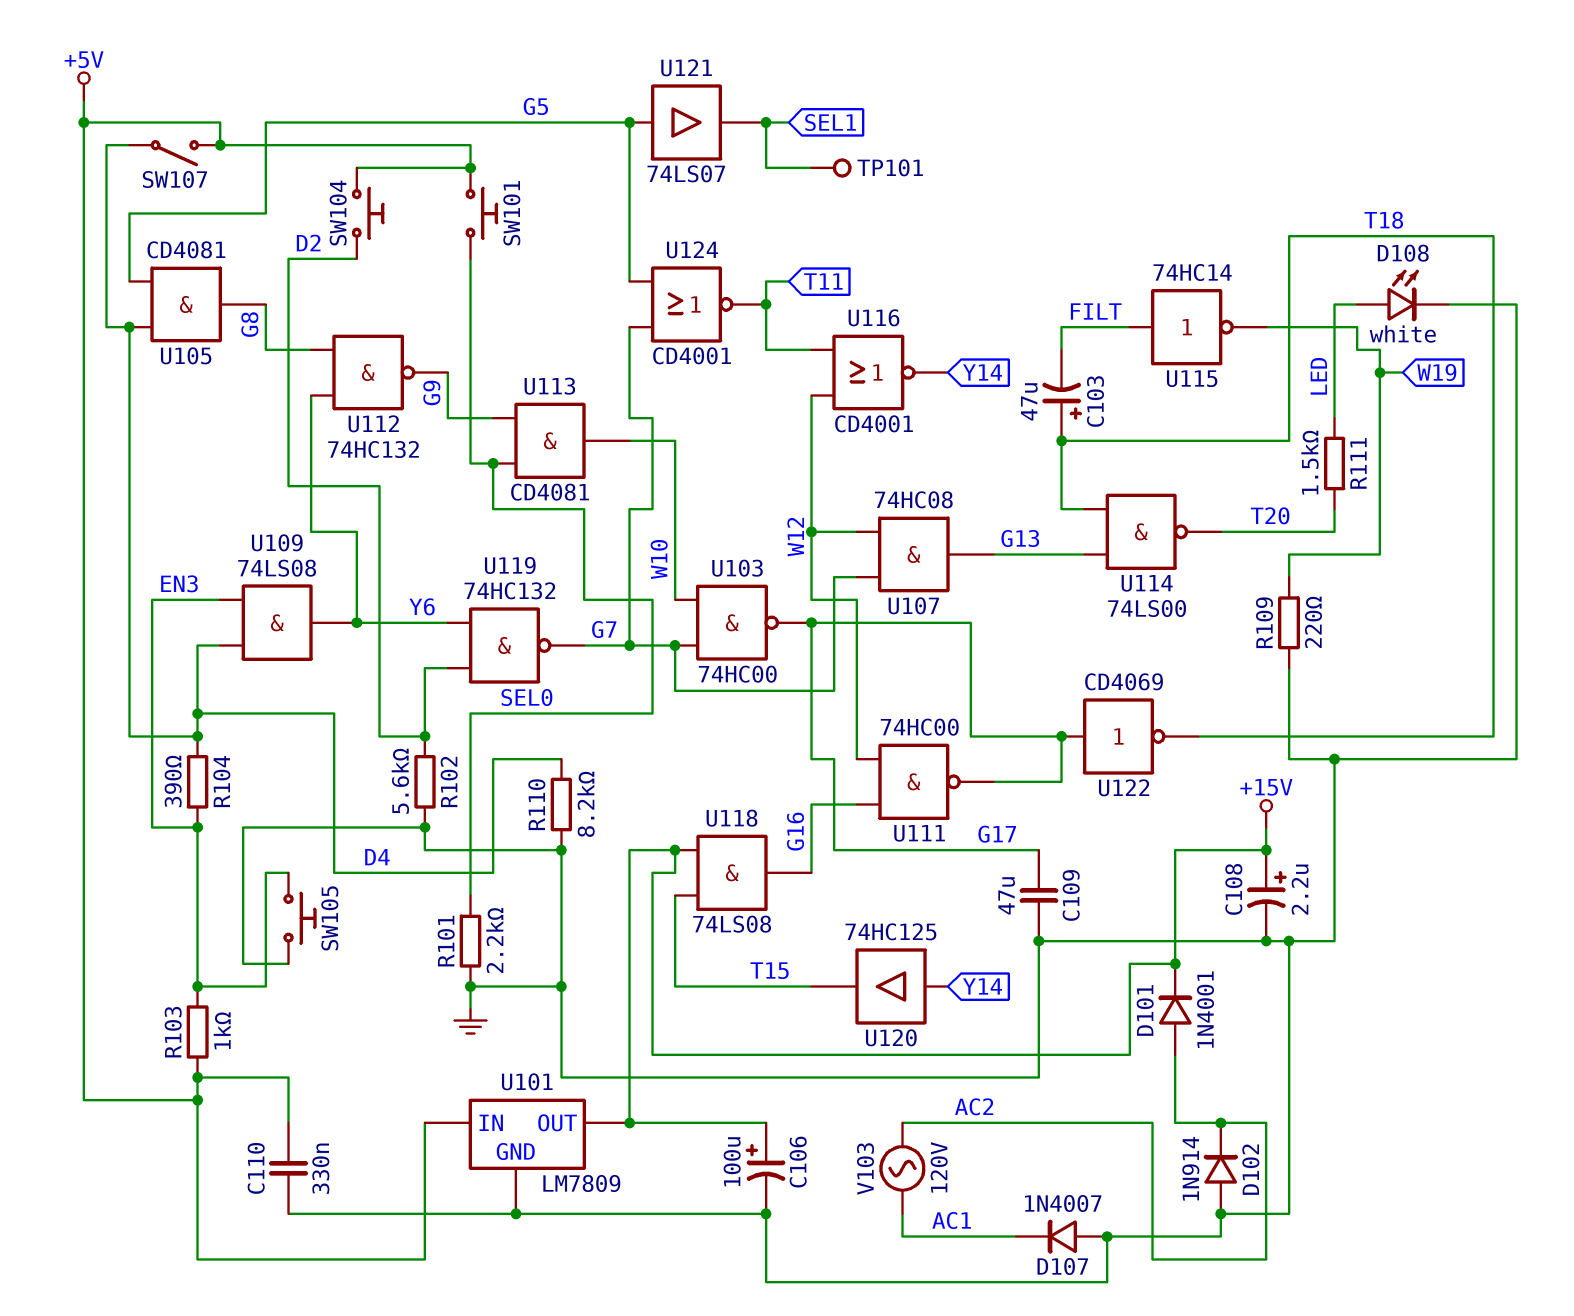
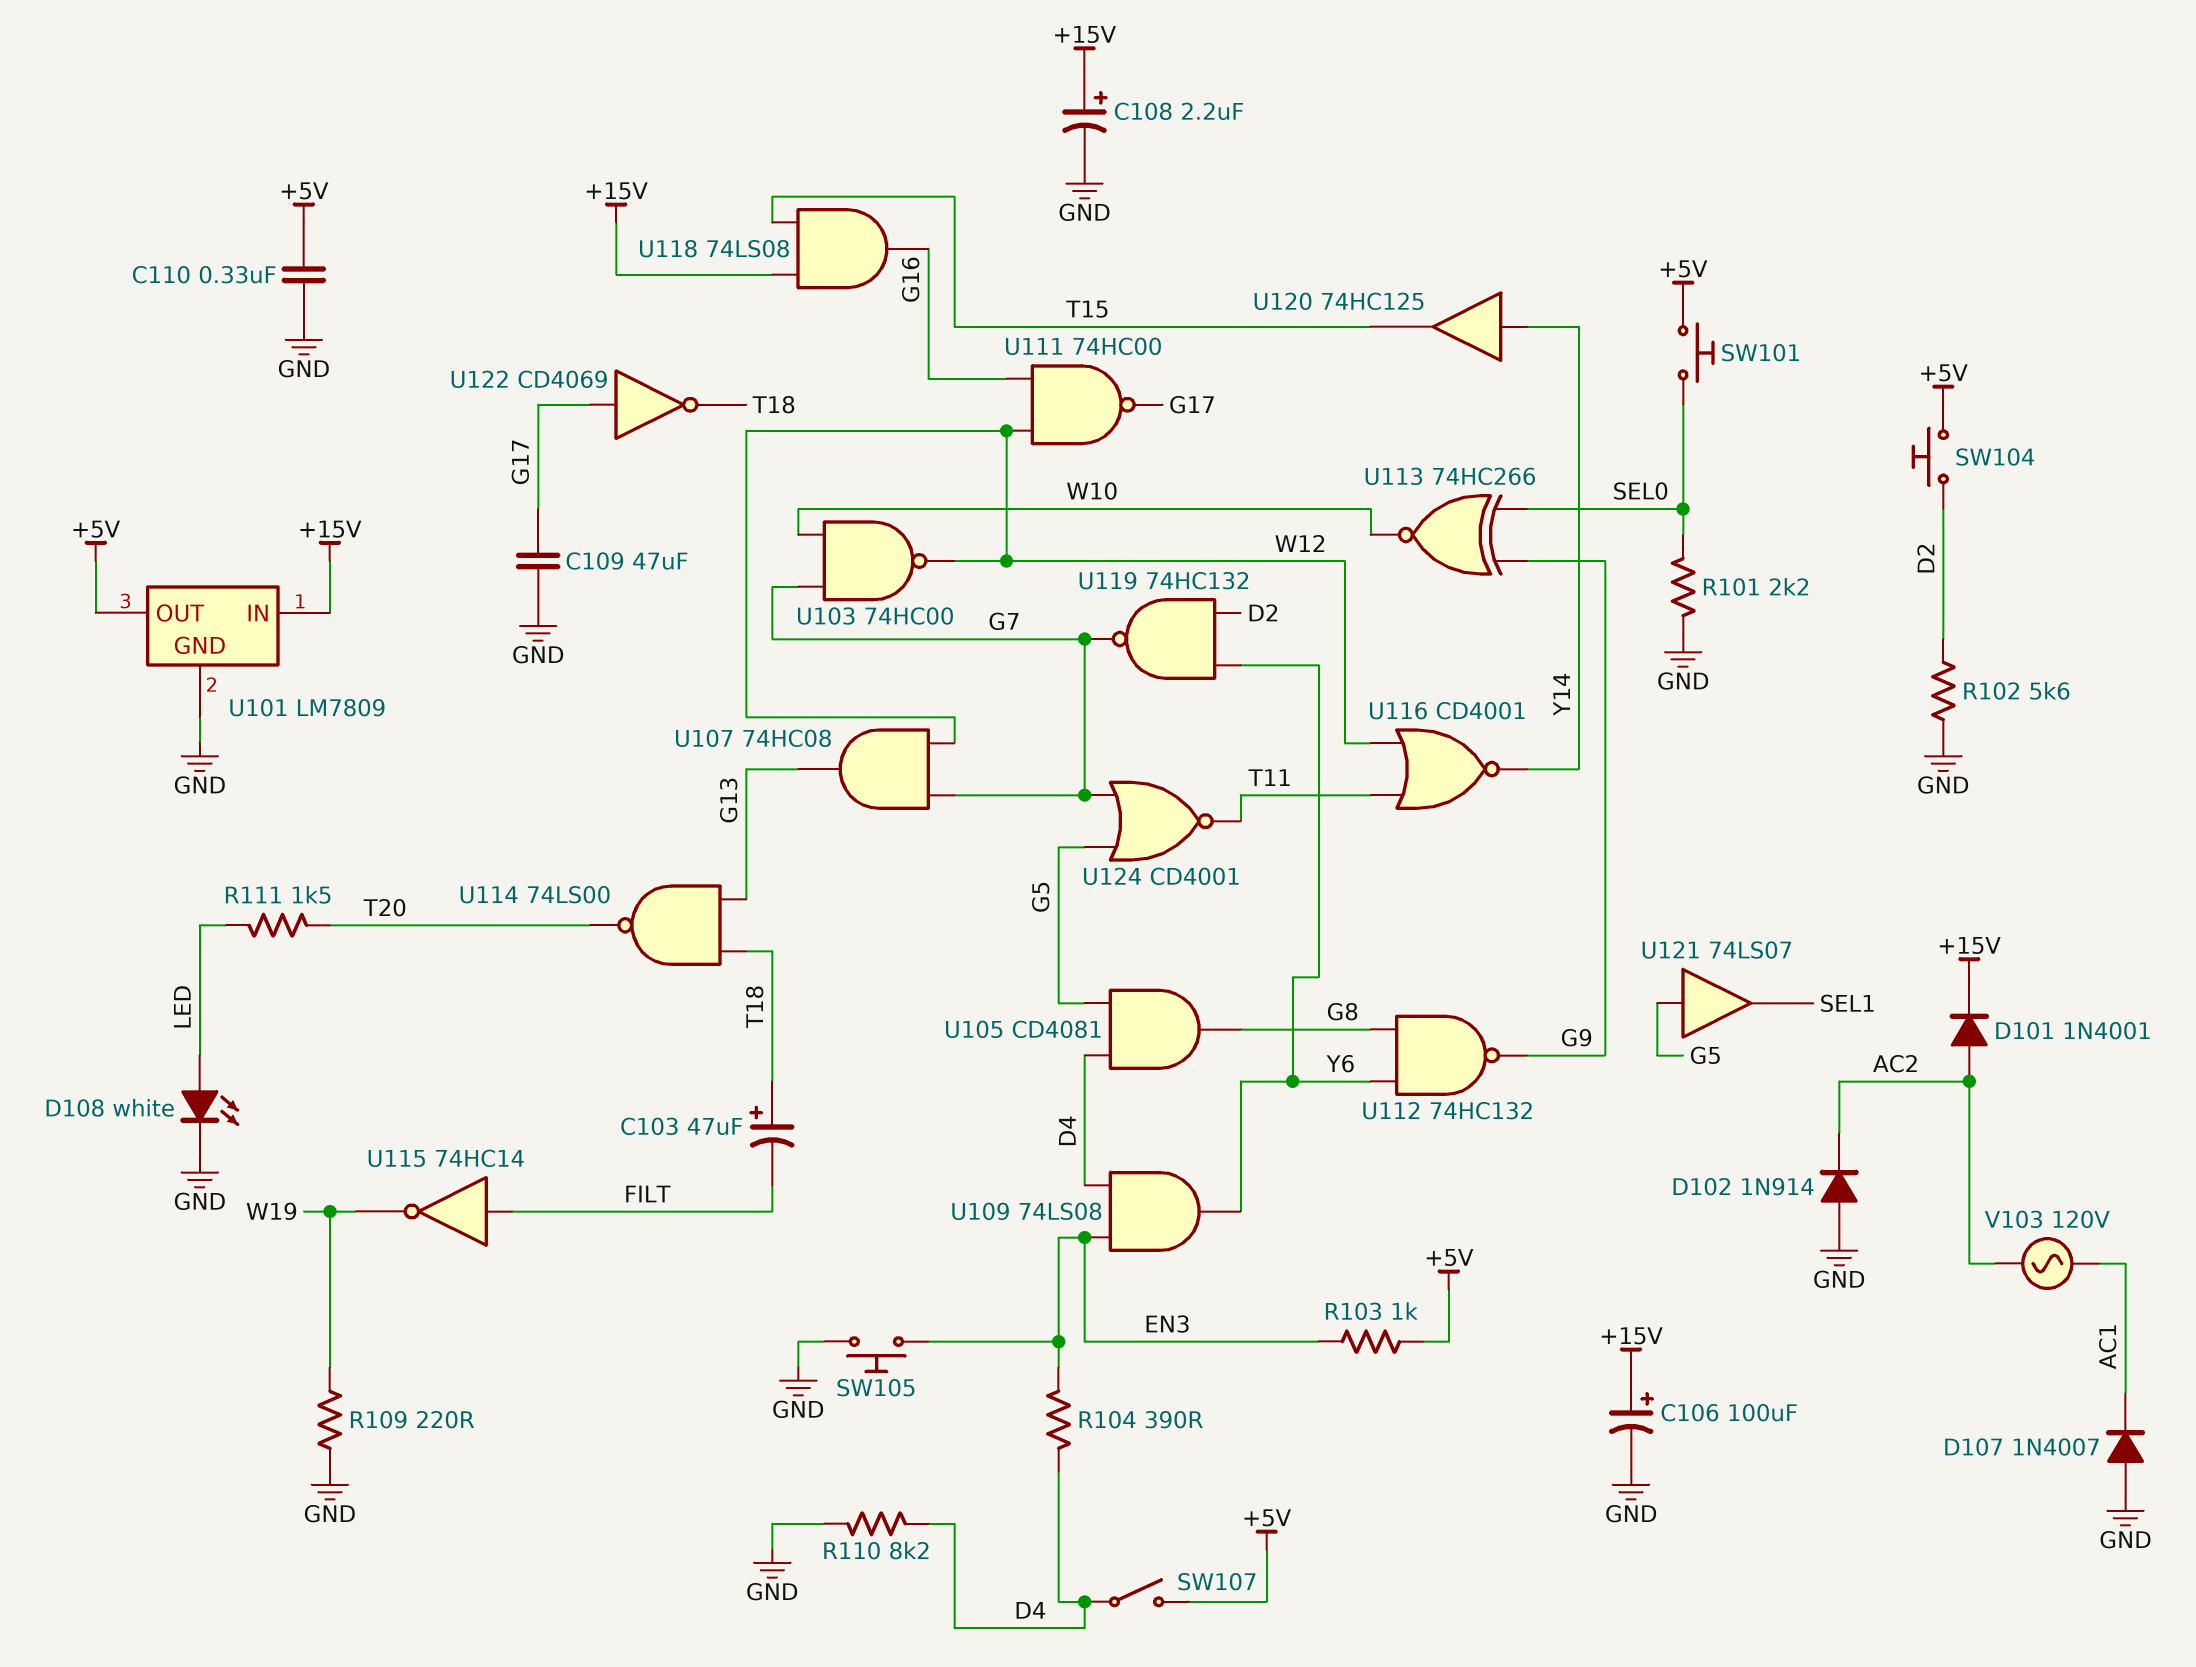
TP101: test point (SEL1) -> none
U101 pin IN: +5V -> +15V
U101 pin OUT: +15V -> +5V
U103: NAND 74HC00 (in G7, in W10, out G17) -> NAND 74HC00 (in G7, in W10, out W12)
U113: AND CD4081 (in G9, in SEL0, out W10) -> XNOR 74HC266 (in G9, in SEL0, out W10)

